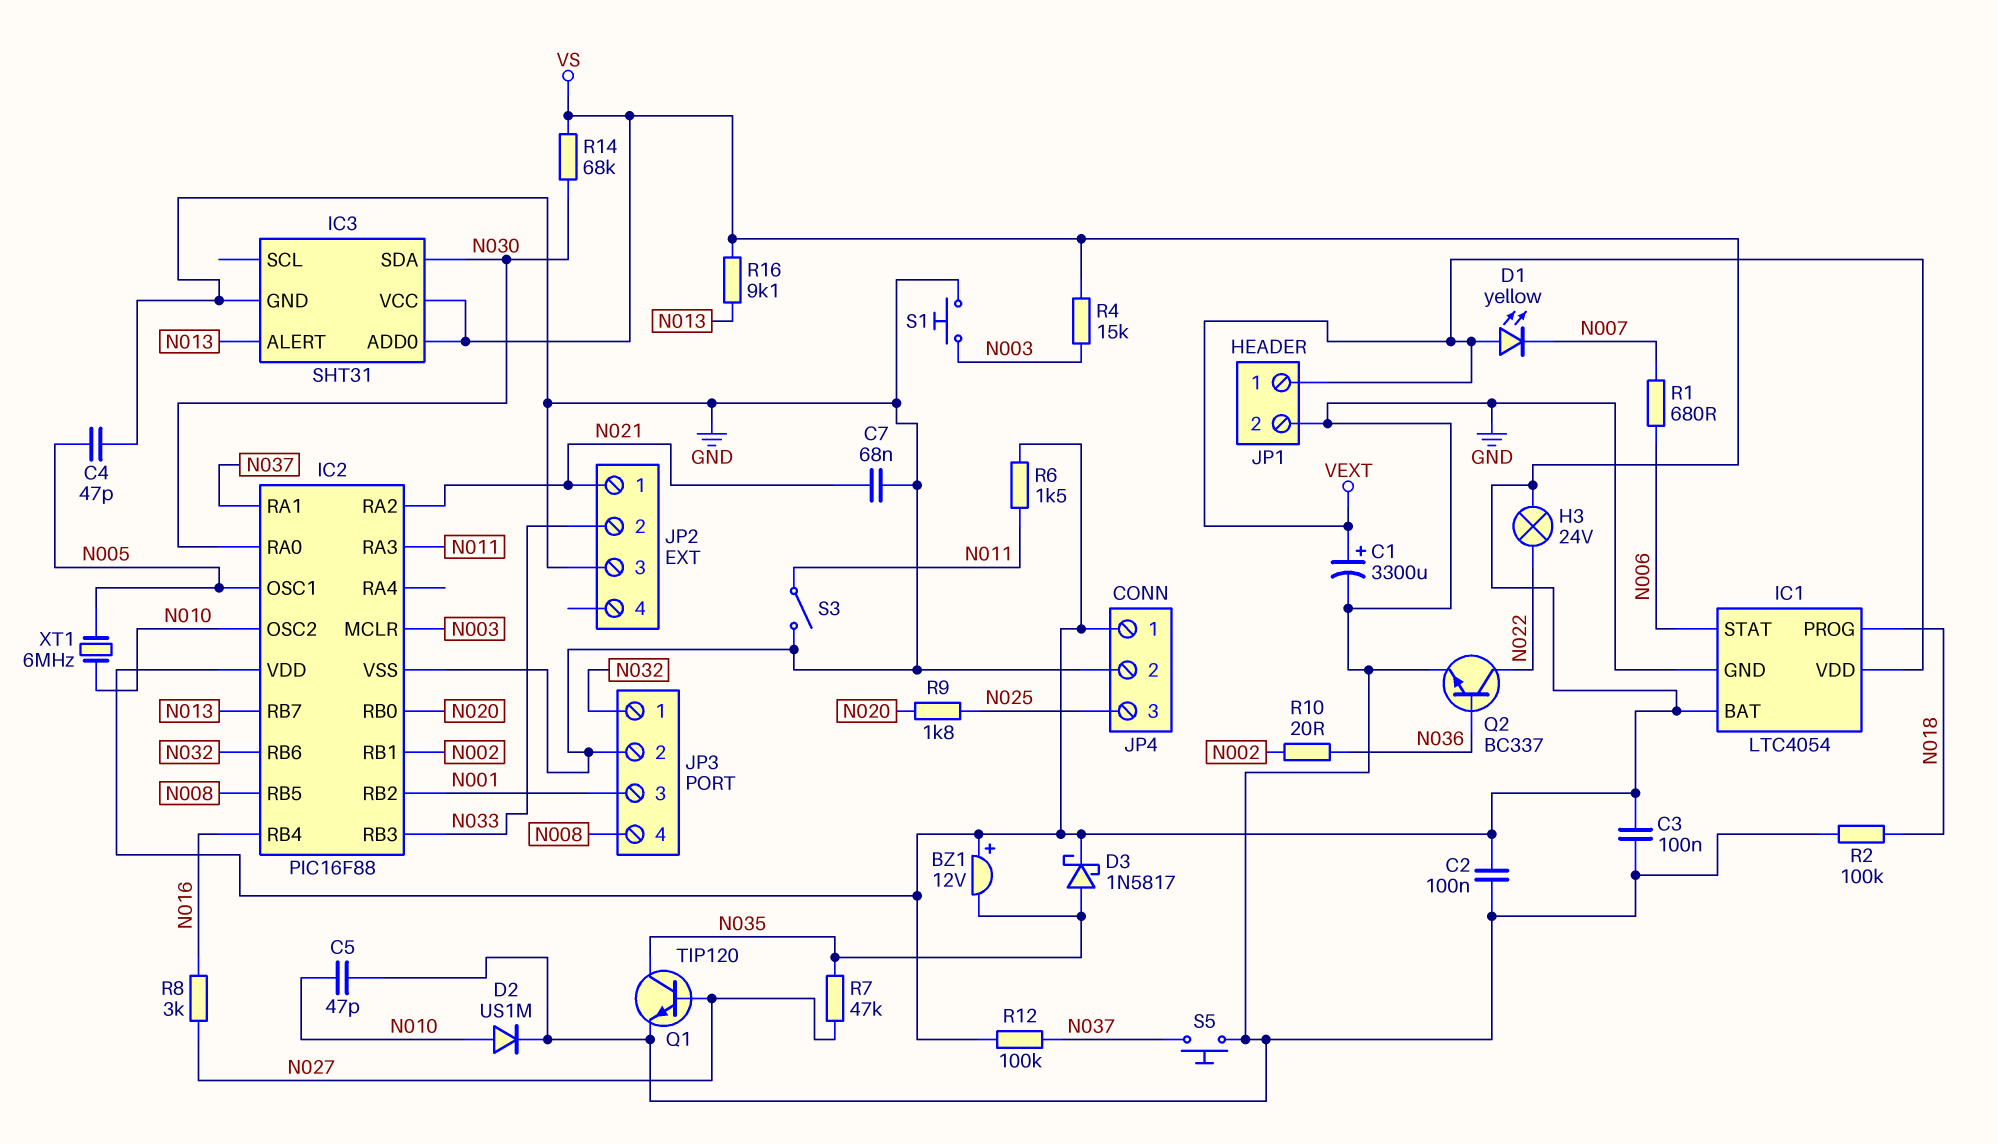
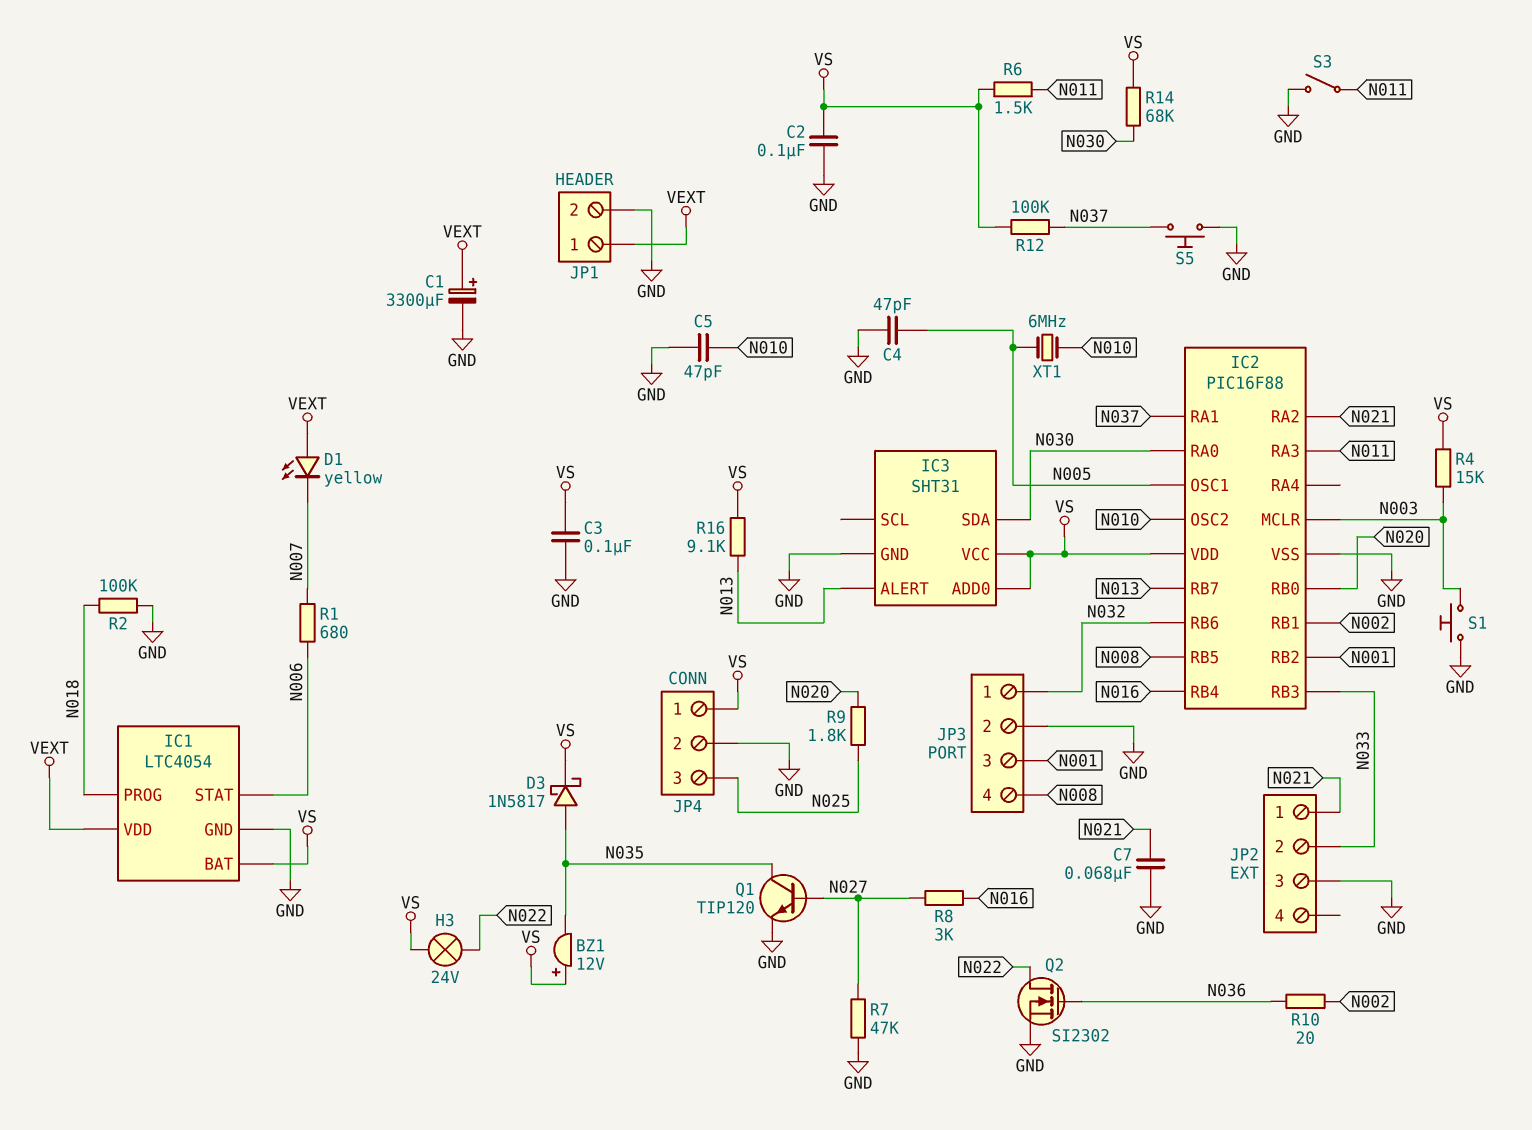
D2: diode US1M (A N010, K GND) -> none
Q2: NPN BC337 (B N036, C N022, E GND) -> NMOS SI2302 (G N036, D N022, S GND)
R7: 47k (N027, N035) -> 47k (GND, N027)

